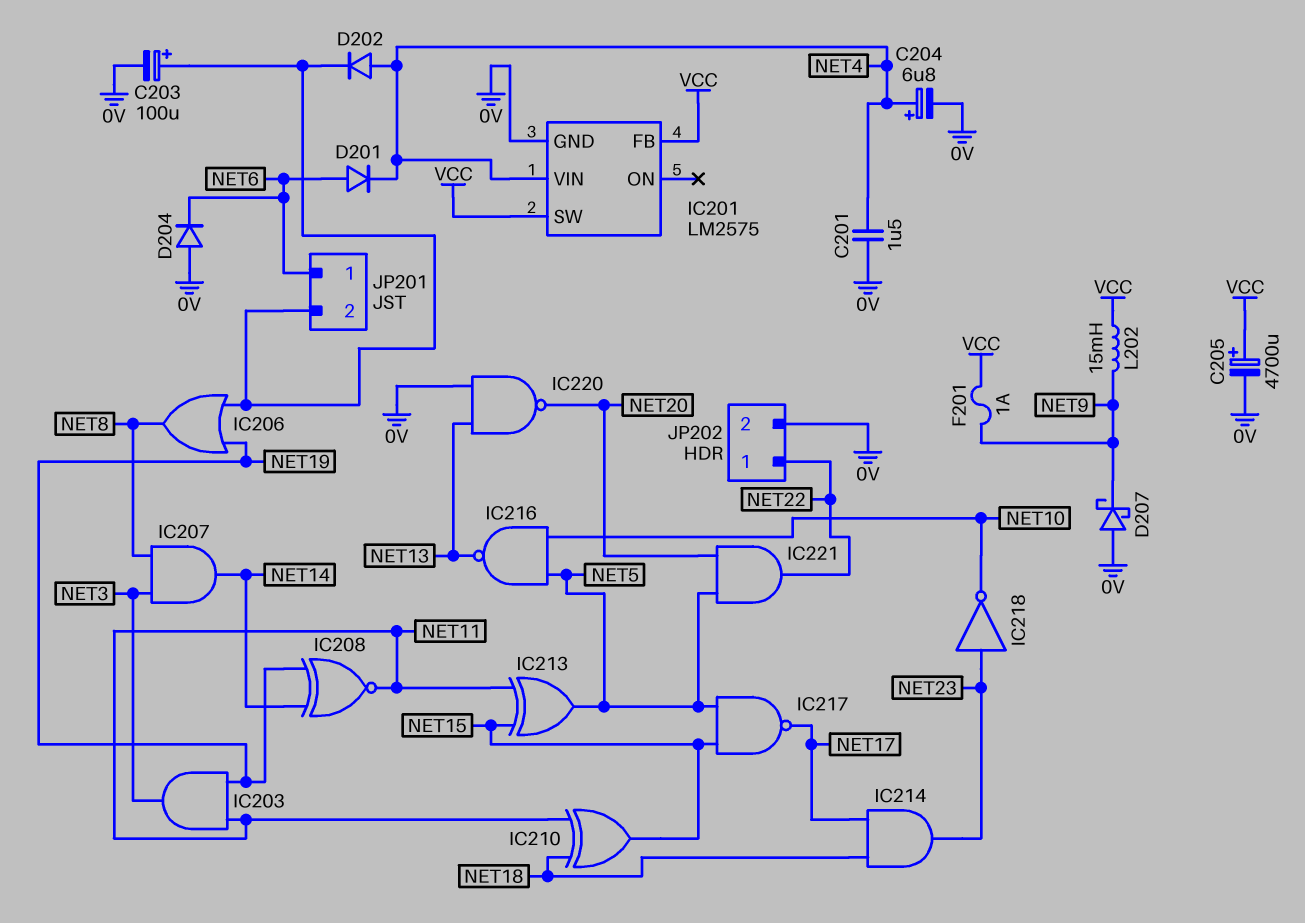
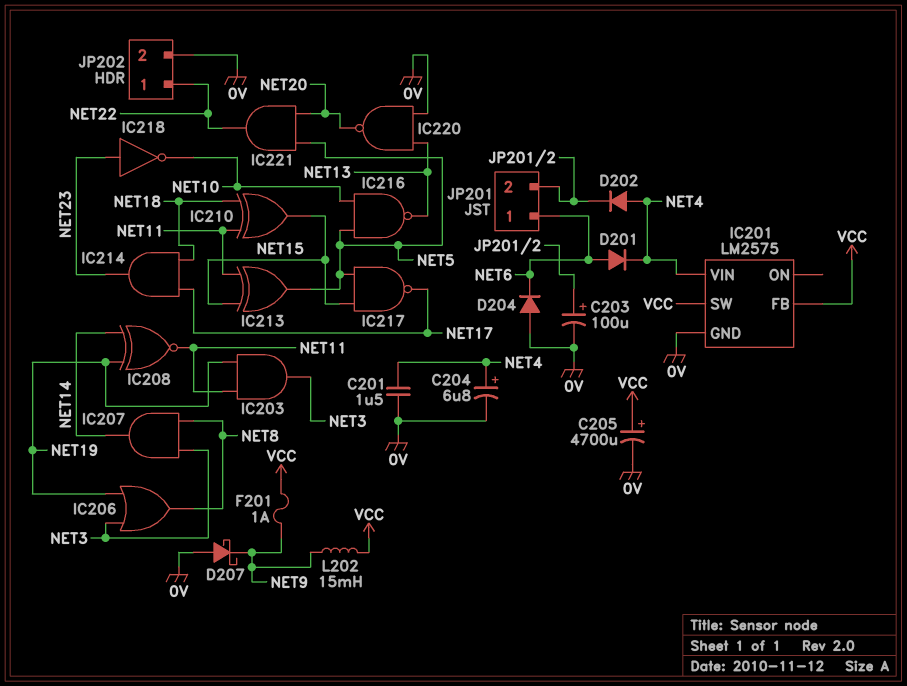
IC206: OR (in JP201/2, in NET19, out NET8) -> OR (in NET3, in NET19, out NET8)

